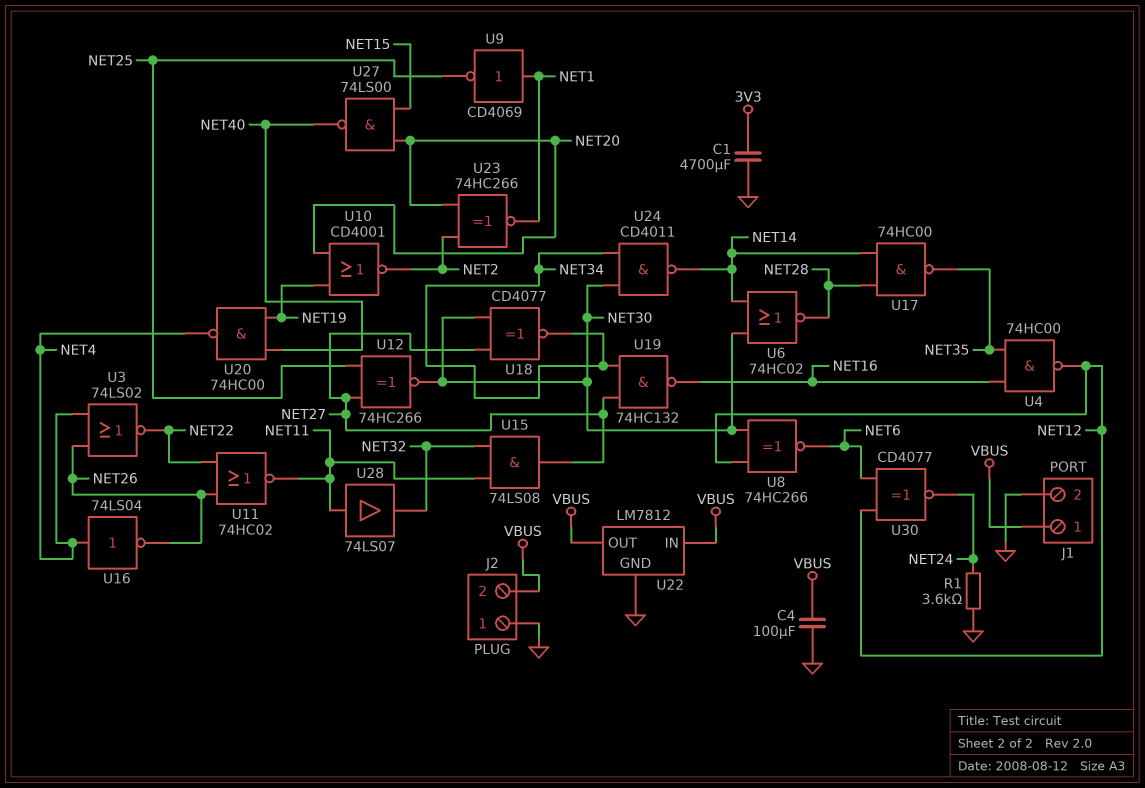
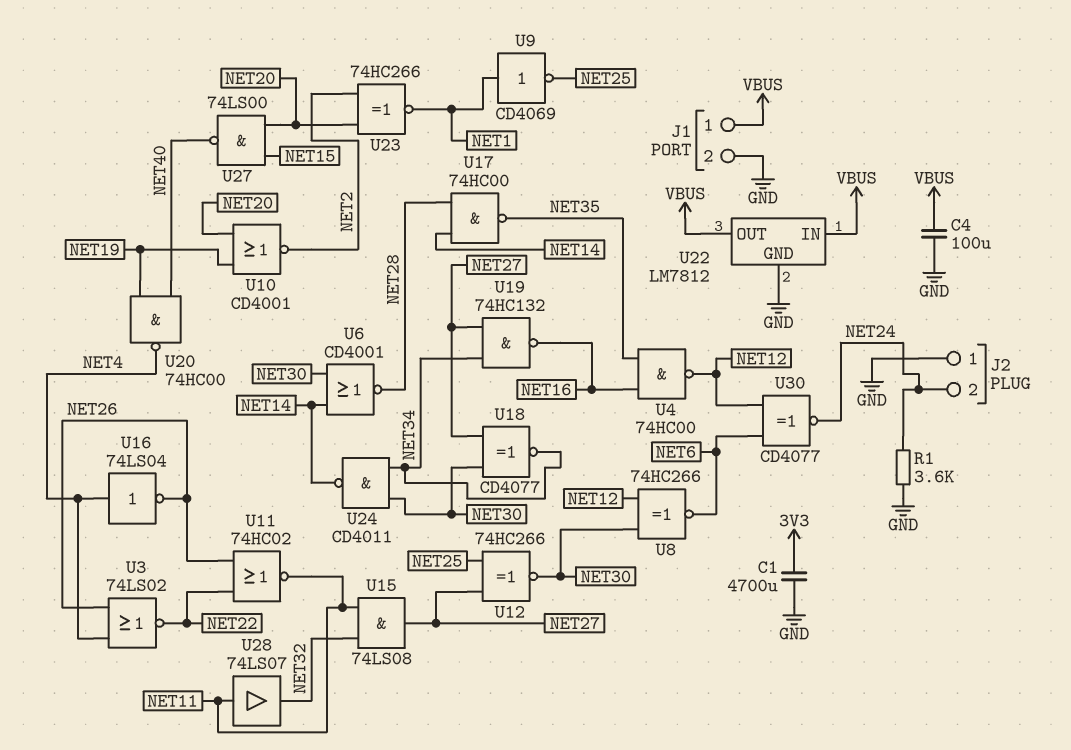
J2 pin 2: VBUS -> NET24
U6: NOR 74HC02 (in NET14, in NET30, out NET28) -> NOR CD4001 (in NET14, in NET30, out NET28)

